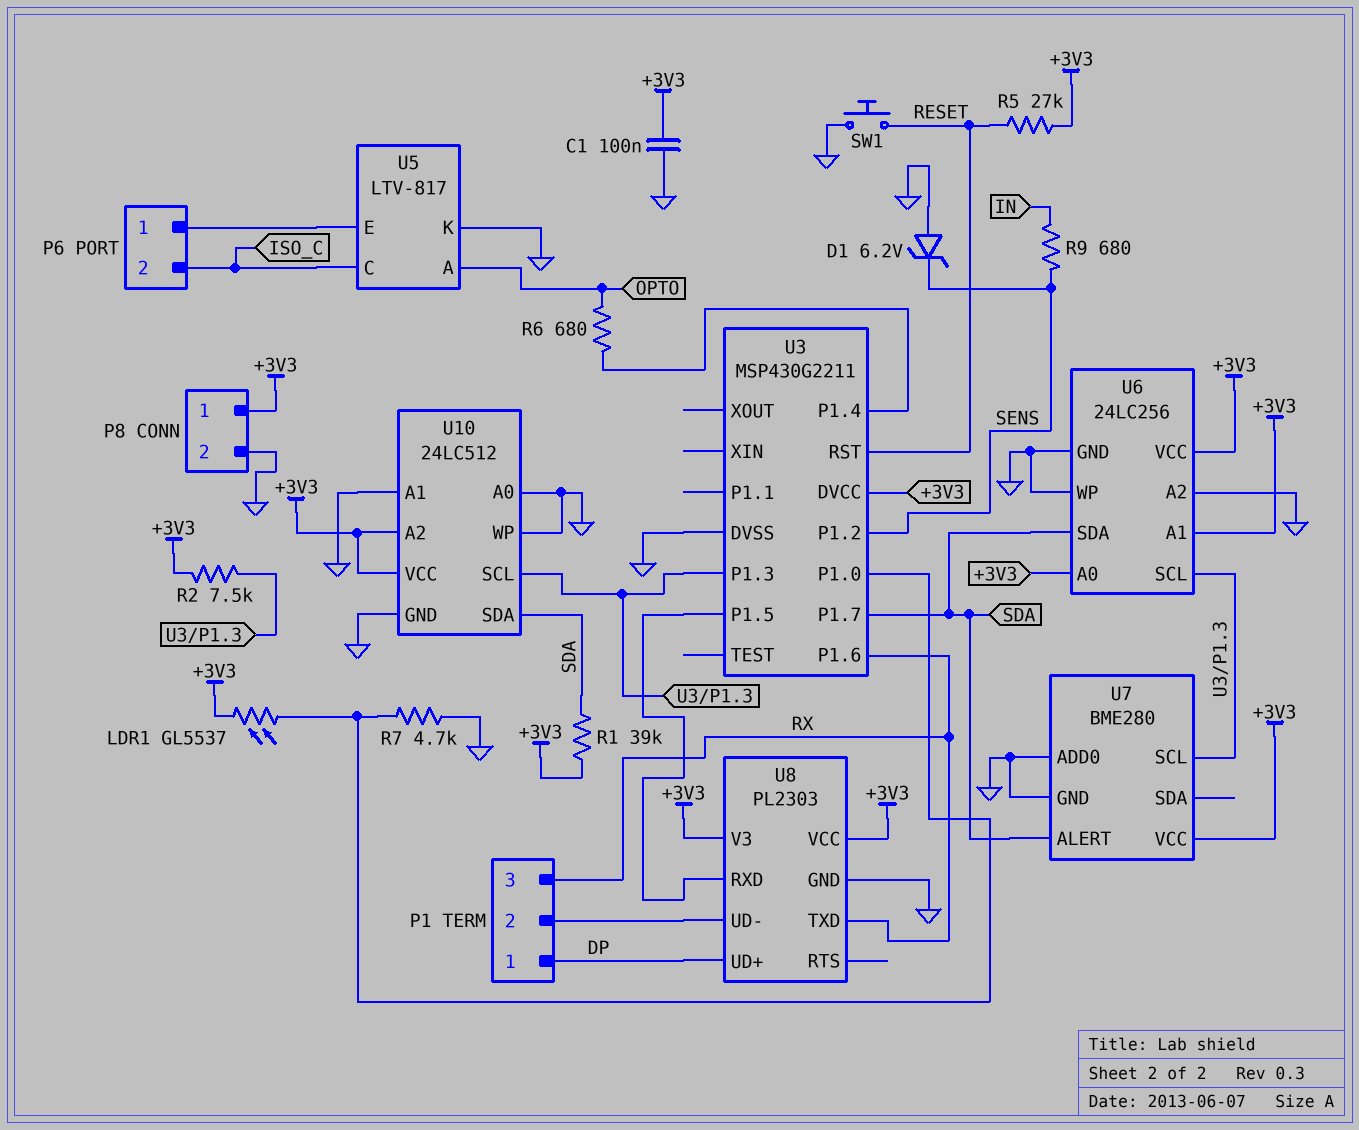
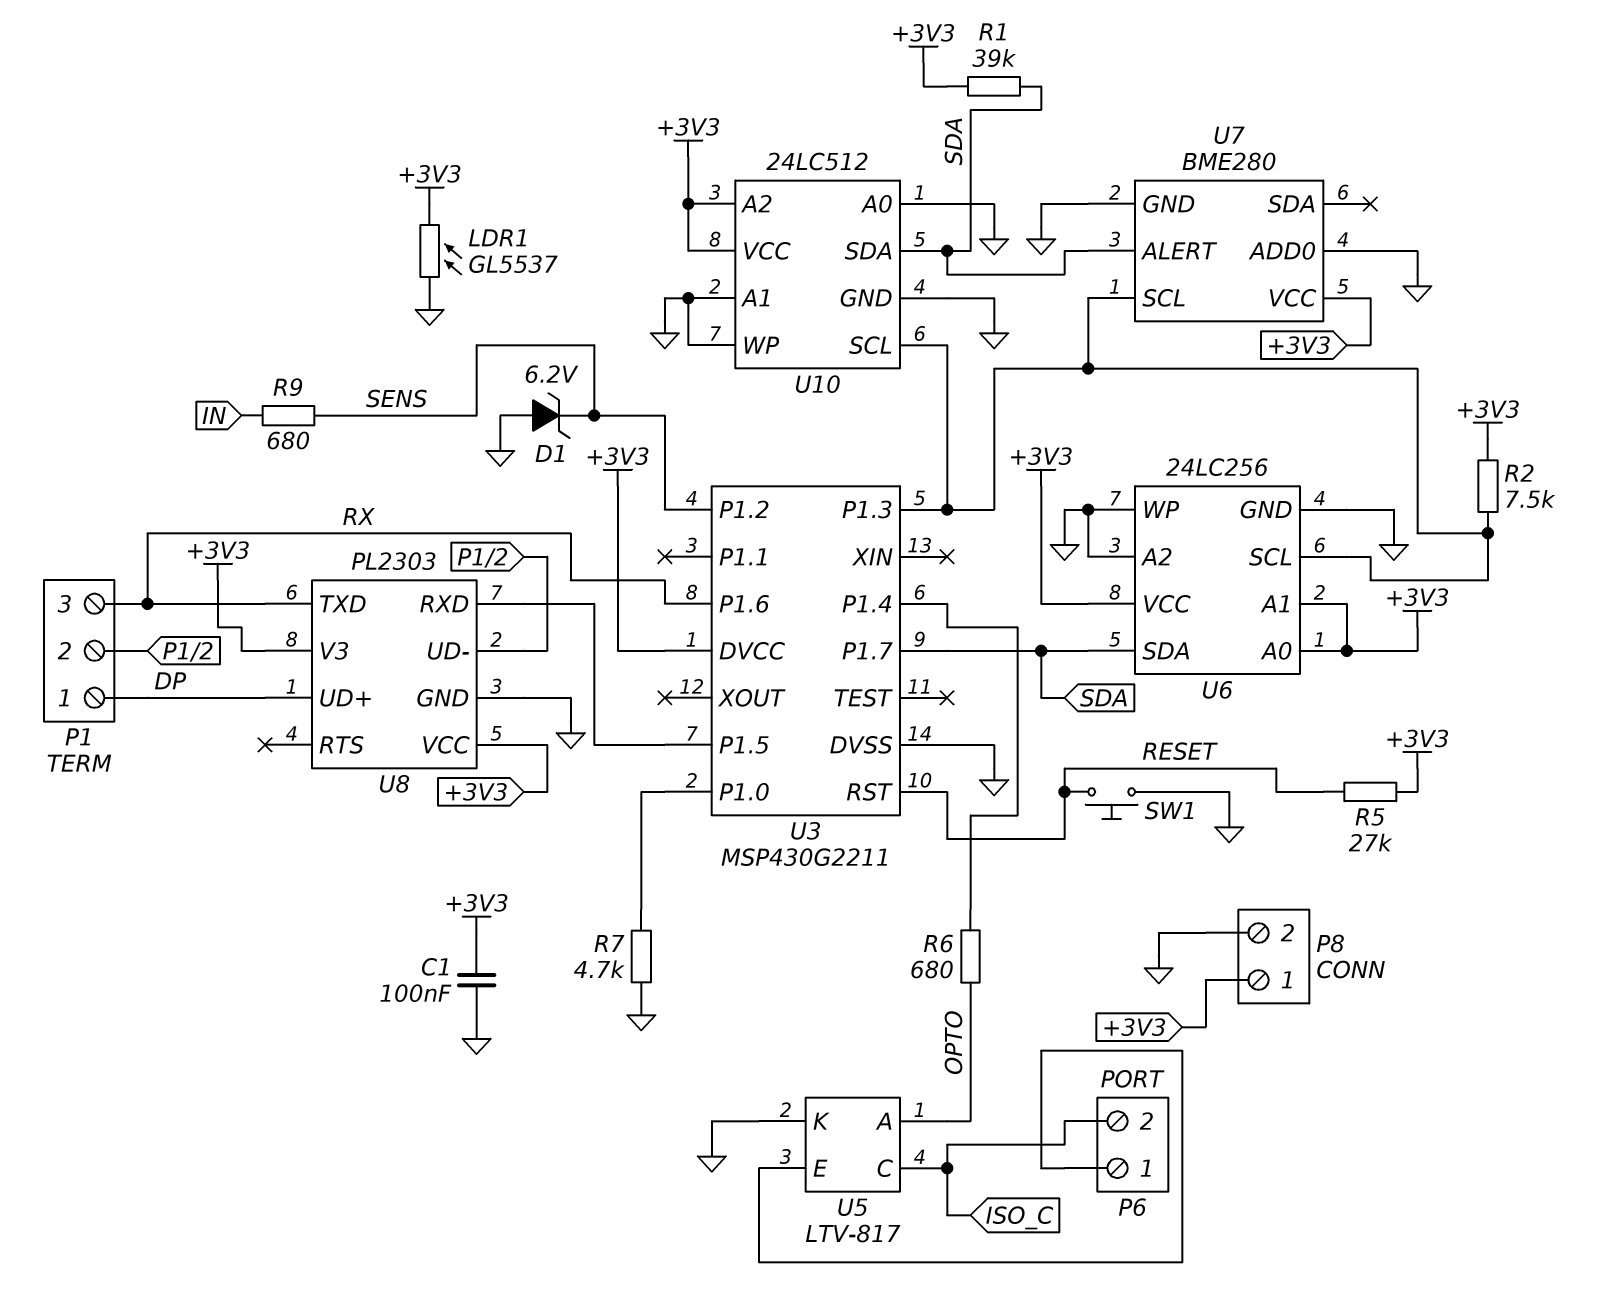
LDR1: GL5537 (+3V3, U3/P1.0) -> GL5537 (+3V3, GND)

